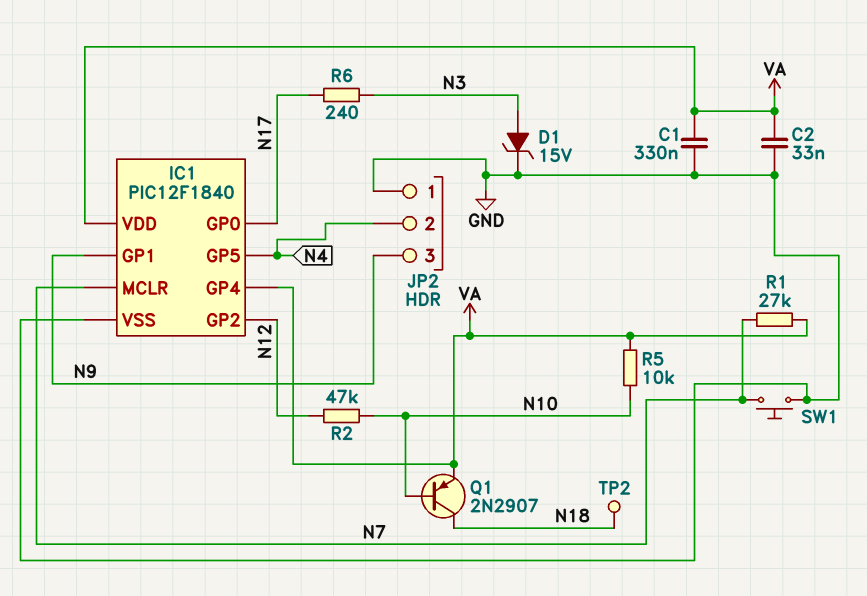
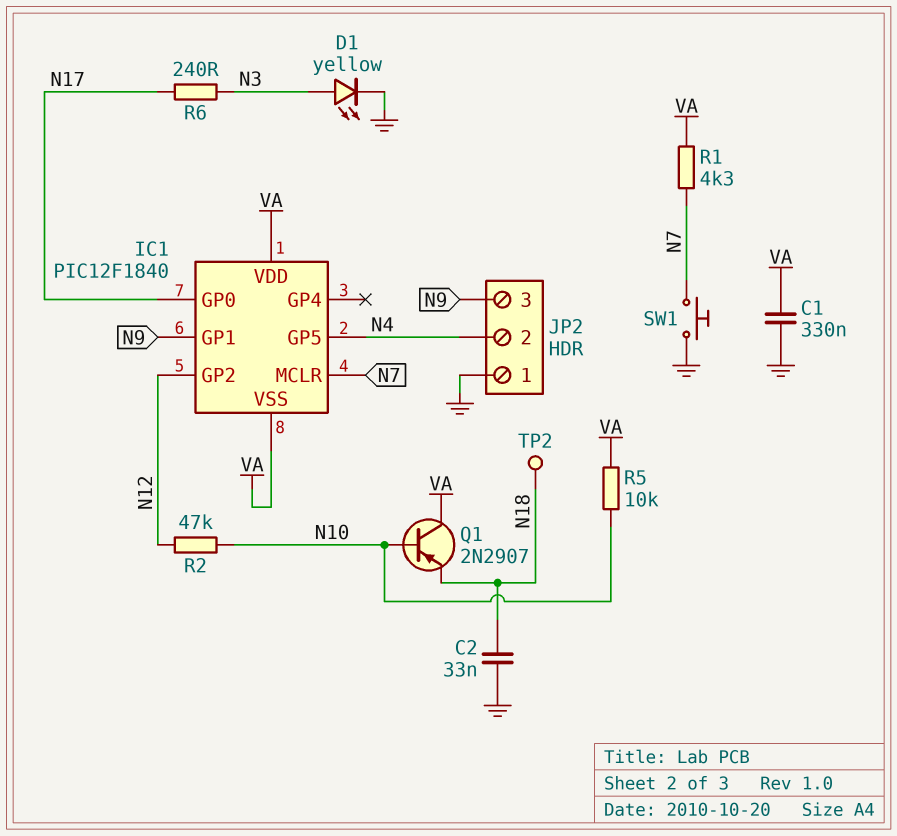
C2: 33nF (GND, VA) -> 33nF (GND, N18)
D1: zener 15V (A N3, K GND) -> LED yellow (A N3, K GND)
IC1 pin GP4: VA -> none
IC1 pin VSS: GND -> VA
Q1: PNP 2N2907 (B N10, C N18, E VA) -> PNP 2N2907 (B N10, C VA, E N18)
R1: 27k (N7, VA) -> 4.3k (N7, VA)

